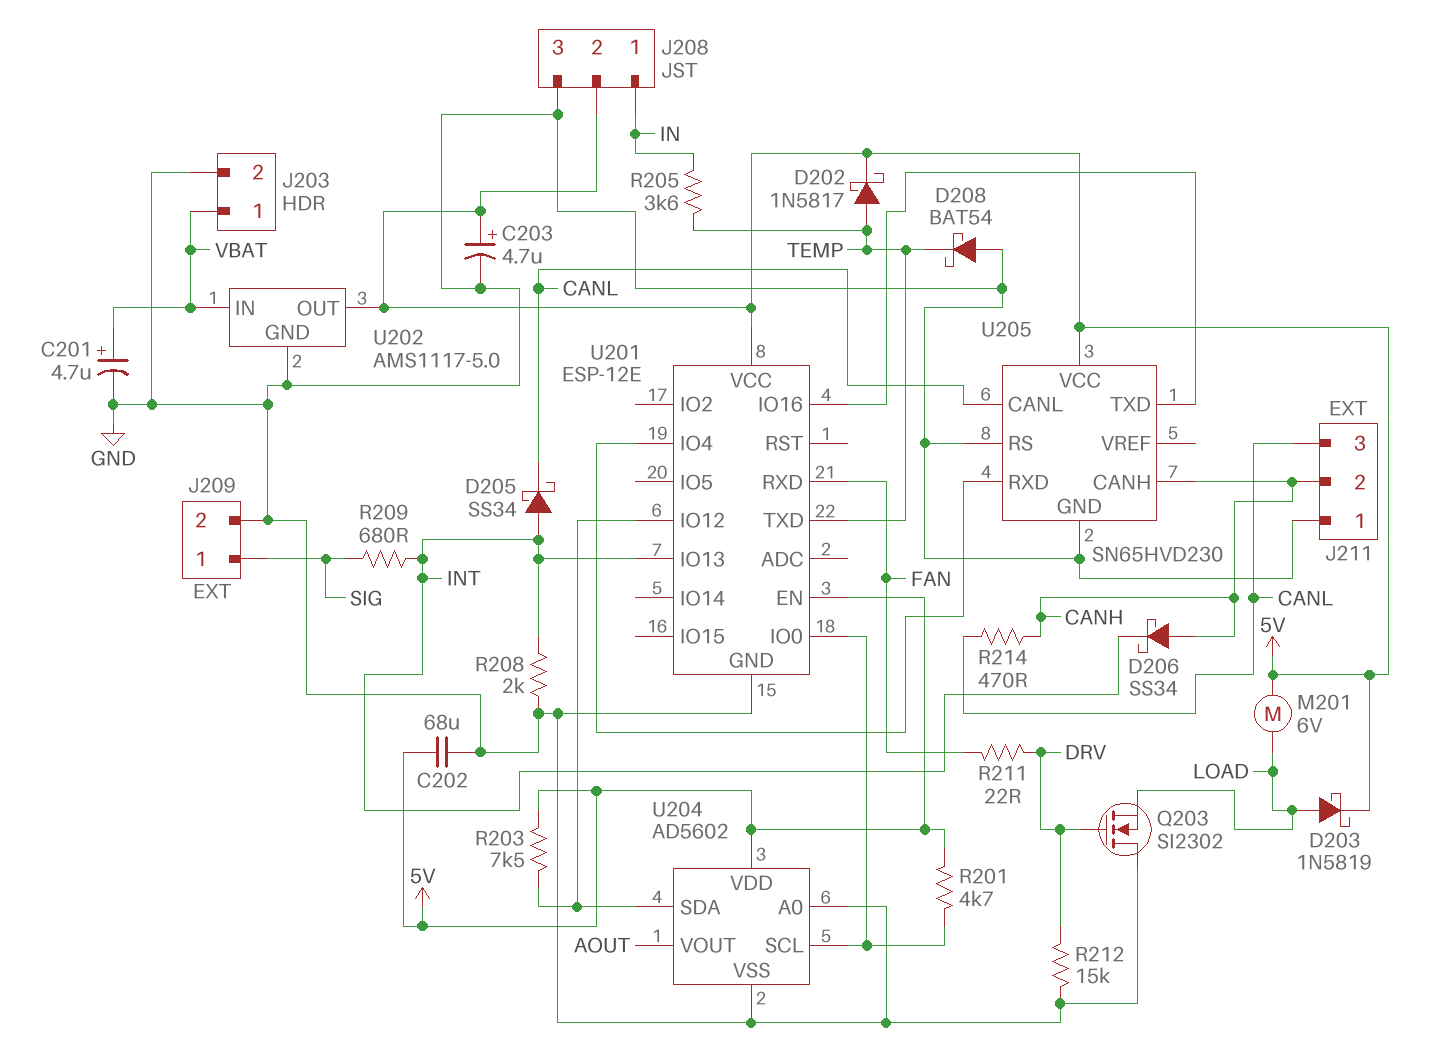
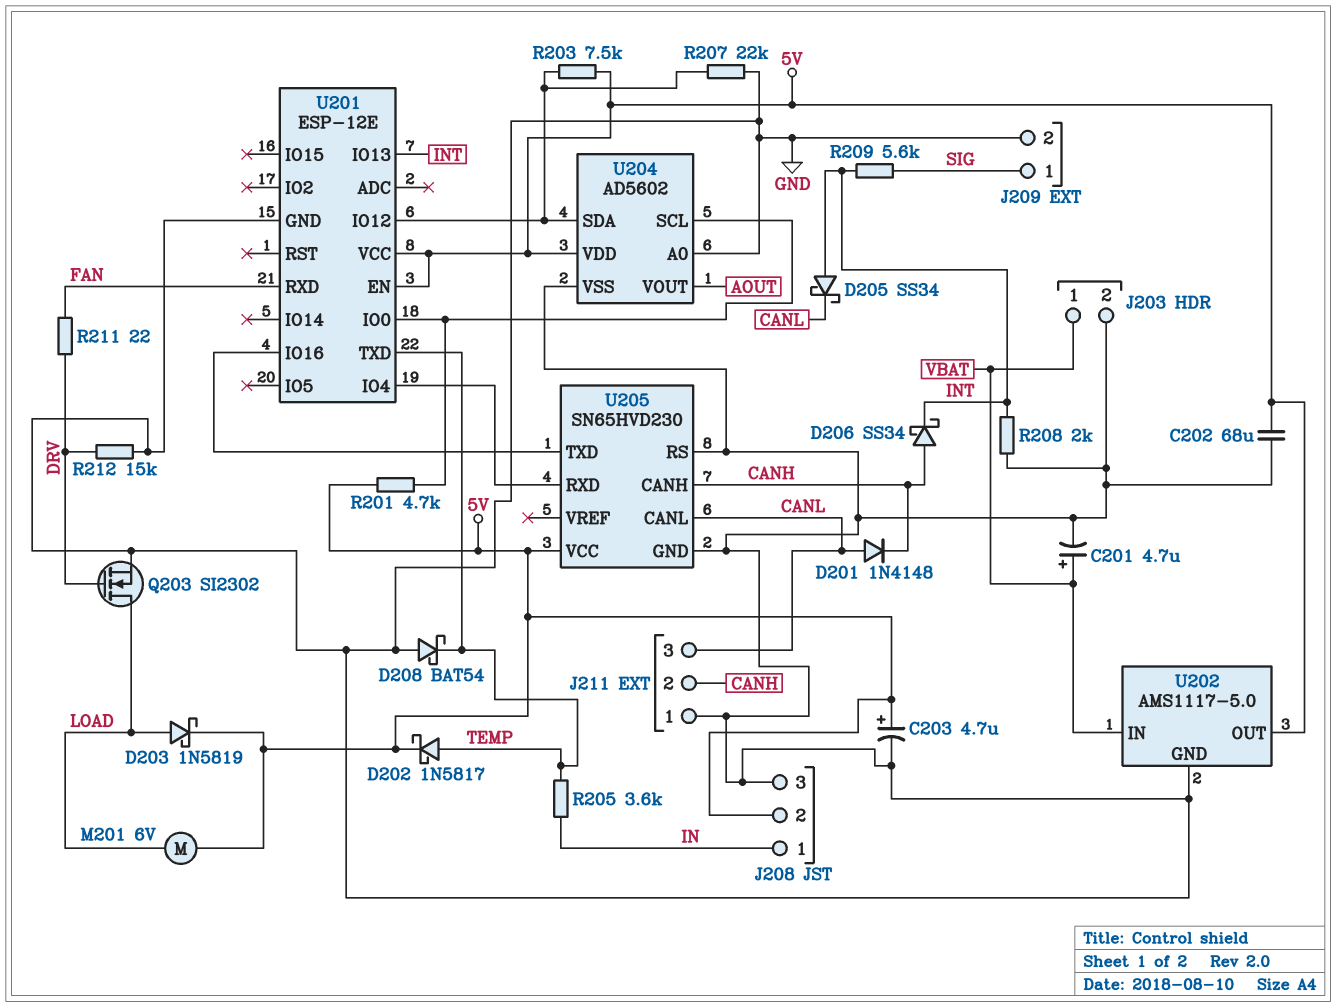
D201: none -> diode 1N4148 (A CANL, K CANH)
Q203: NMOS SI2302 (G DRV, D GND, S LOAD) -> NMOS SI2302 (G DRV, D LOAD, S GND)
R207: none -> 22k (GND, U201/IO12)
R209: 680 (INT, SIG) -> 5.6k (INT, SIG)
R214: 470 (CANH, CANL) -> none

